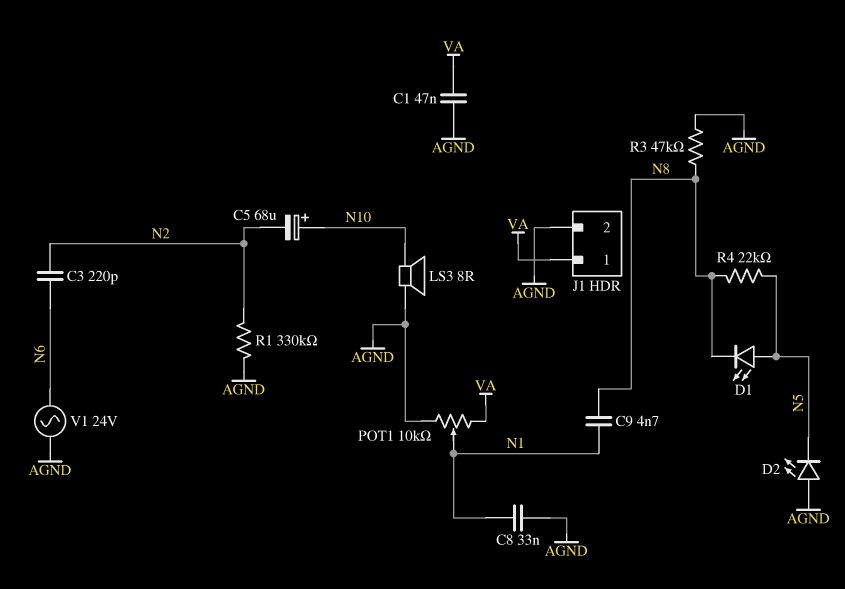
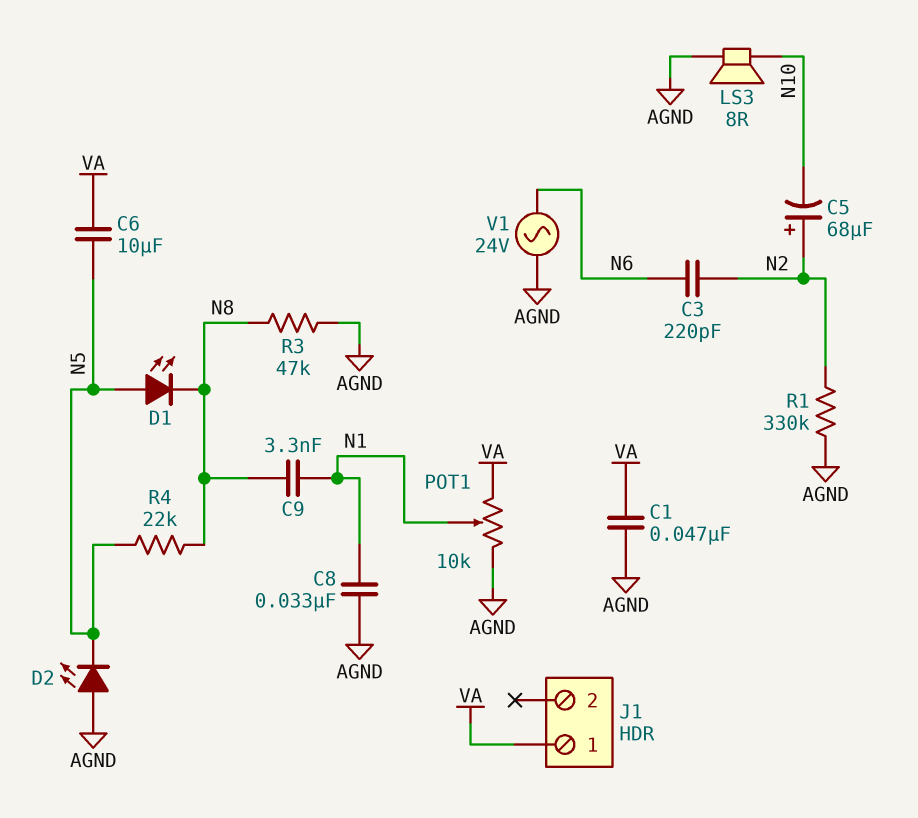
C5: 68uF (plus N10, minus N2) -> 68uF (plus N2, minus N10)
C6: none -> 10uF (N5, VA)
C9: 4.7nF (N1, N8) -> 3.3nF (N1, N8)
J1 pin 2: AGND -> none

